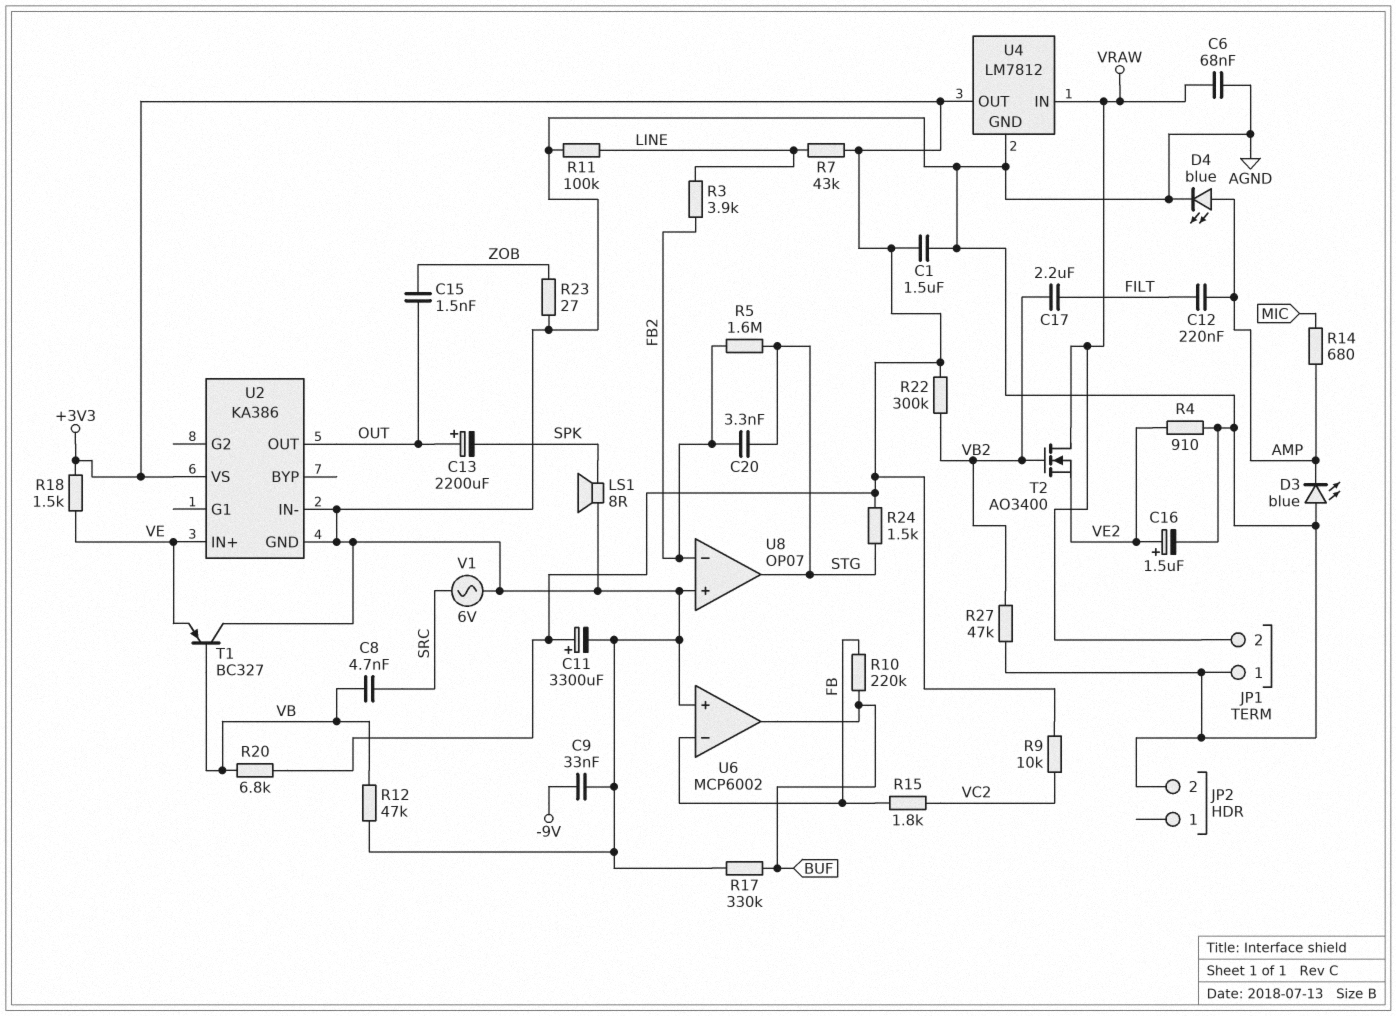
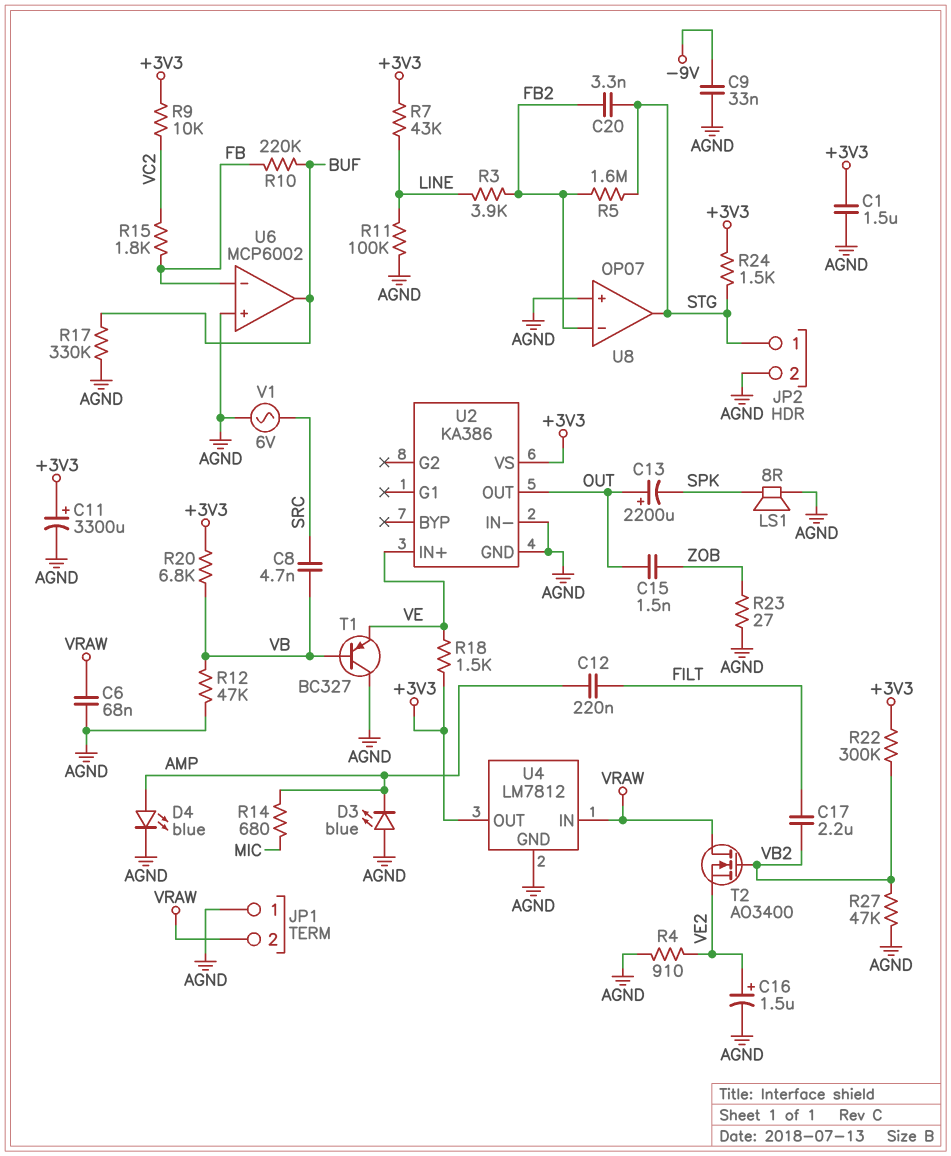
JP2 pin 1: none -> STG

